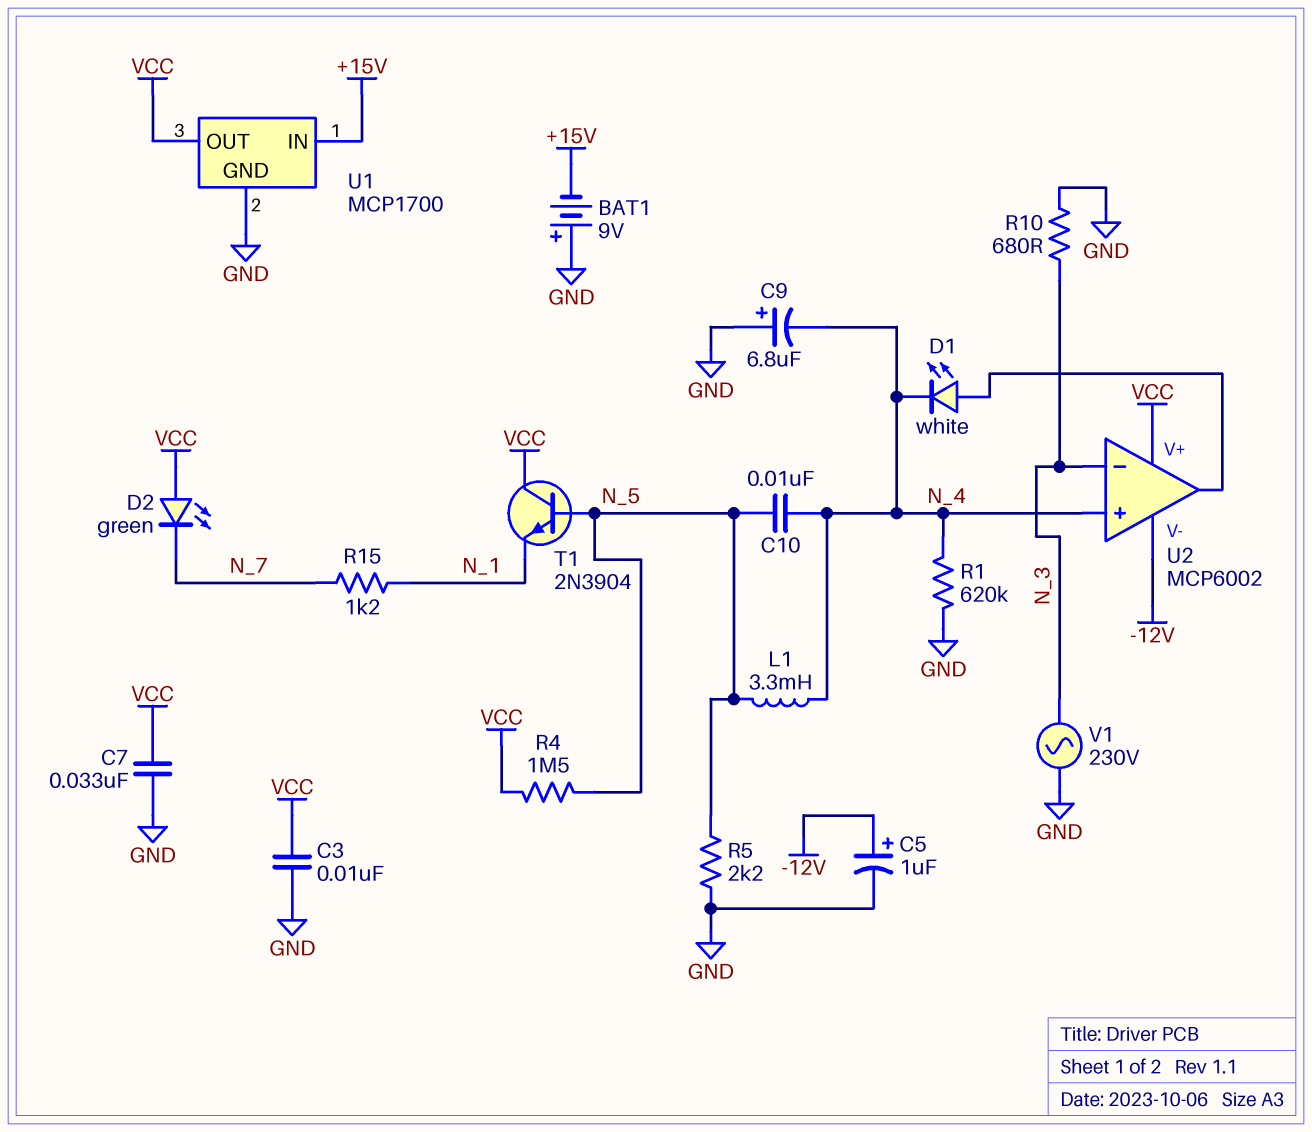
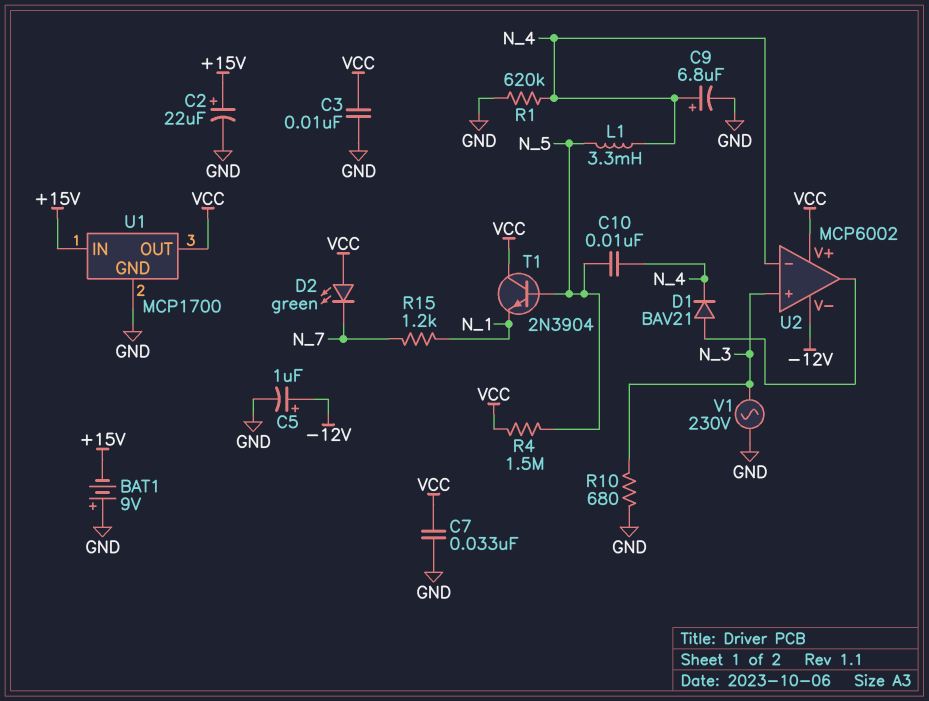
C2: none -> 22uF (plus +15V, minus GND)
C9: 6.8uF (plus GND, minus N_4) -> 6.8uF (plus N_4, minus GND)
D1: LED white (A U2/out, K N_4) -> diode BAV21 (A U2/out, K N_4)
R5: 2.2k (GND, N_5) -> none
U2 pin in+: N_4 -> N_3
U2 pin in-: N_3 -> N_4

